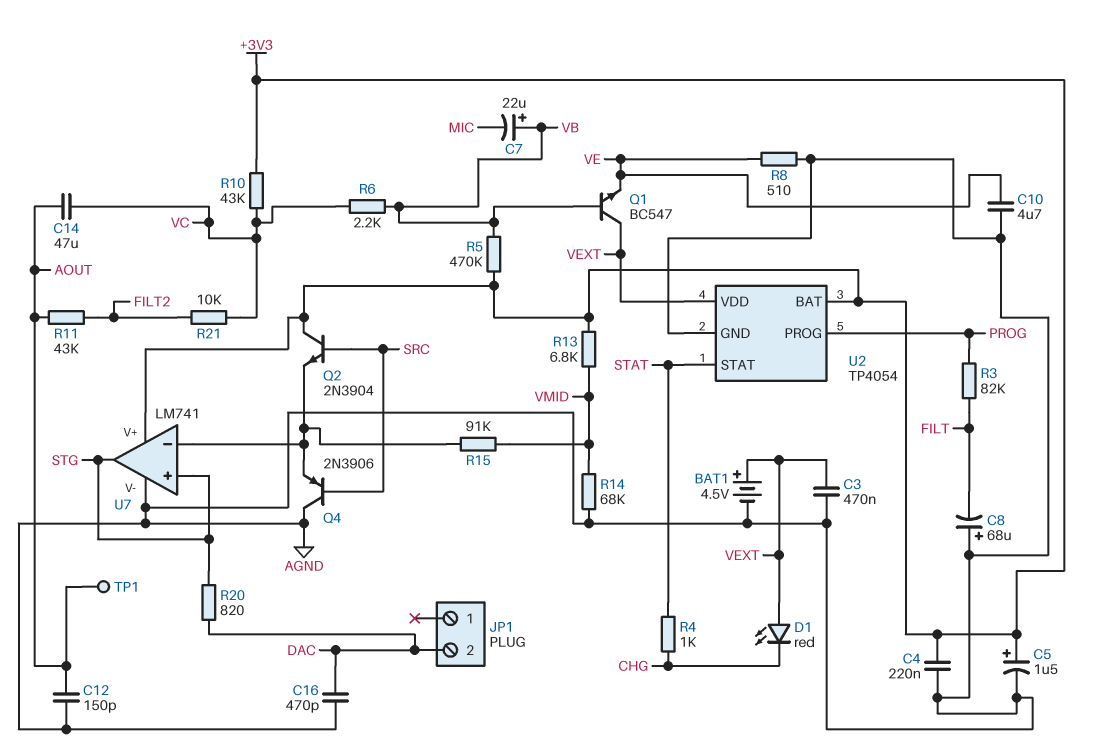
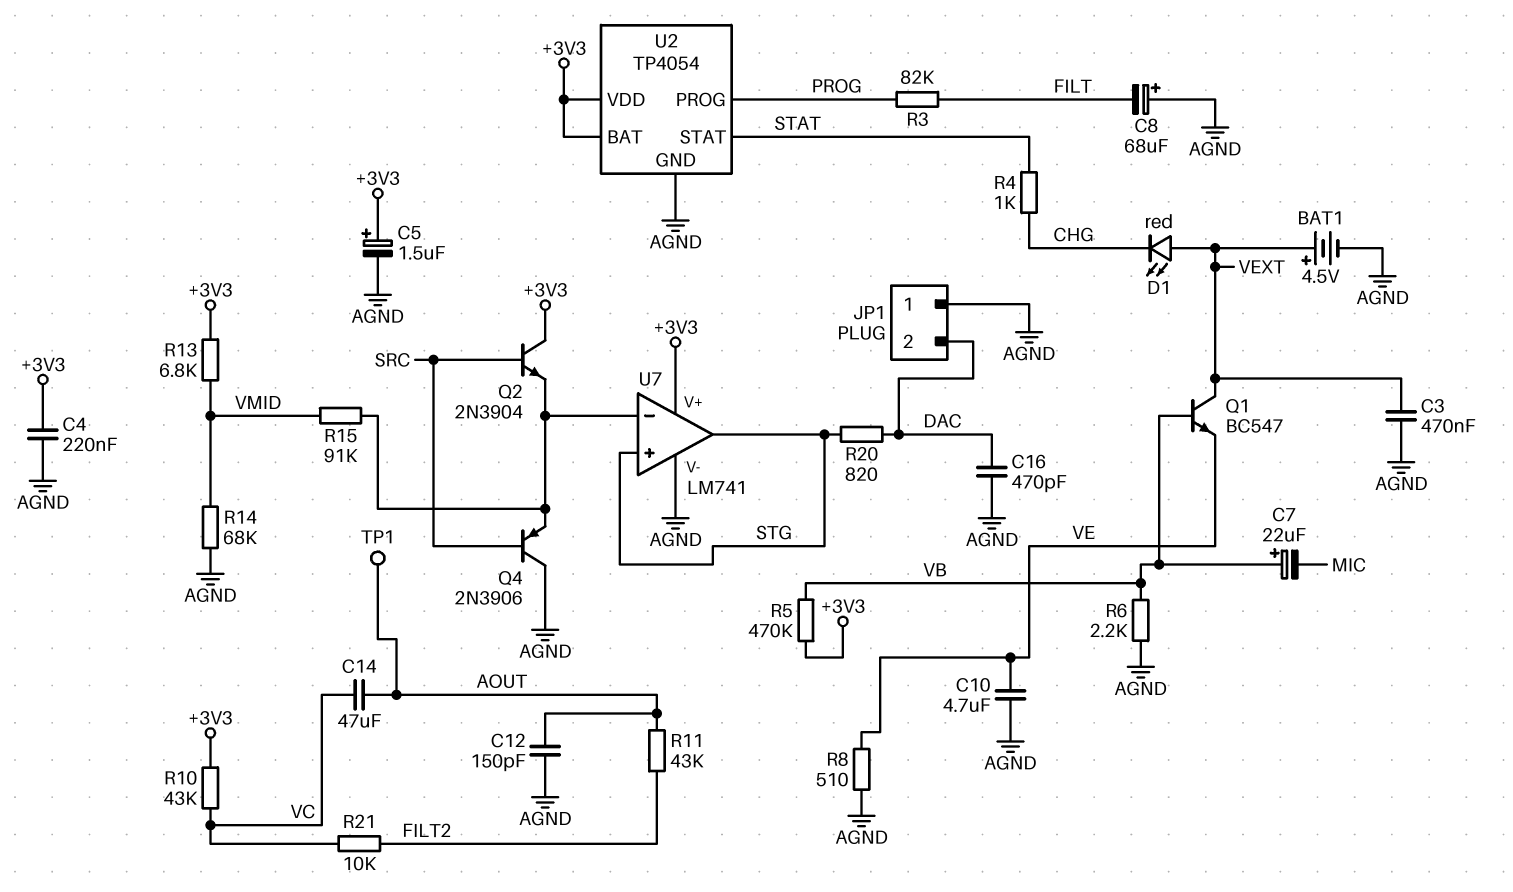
JP1 pin 1: none -> AGND
R6: 2.2k (VB, VC) -> 2.2k (AGND, VB)
U2 pin VDD: VEXT -> +3V3

